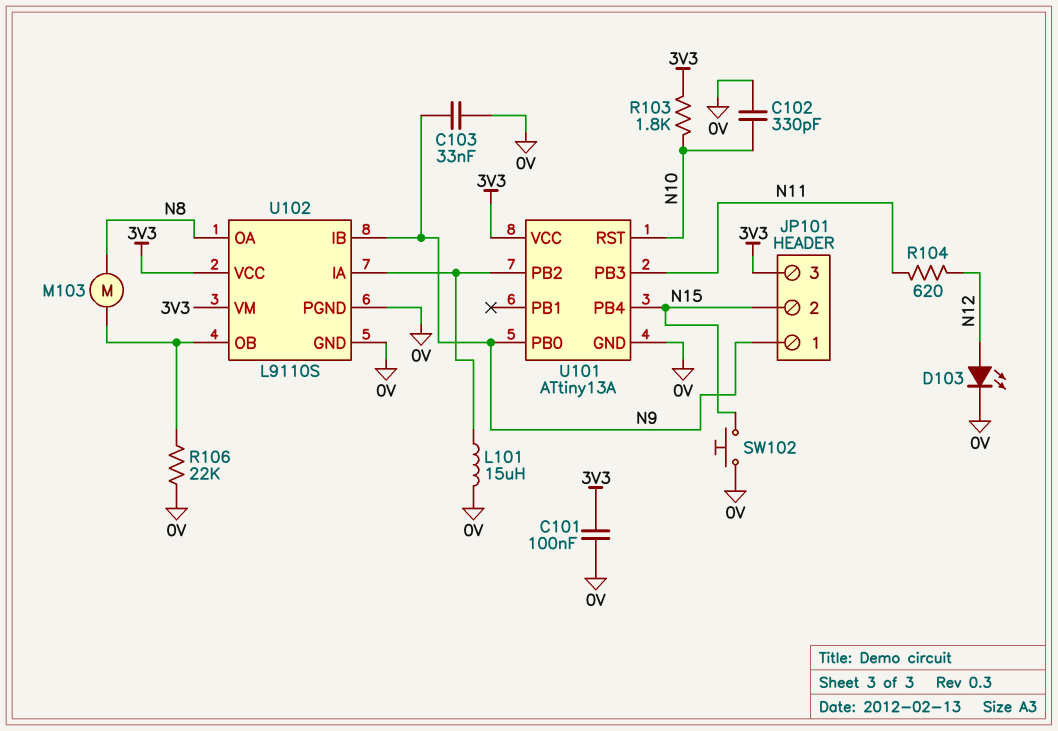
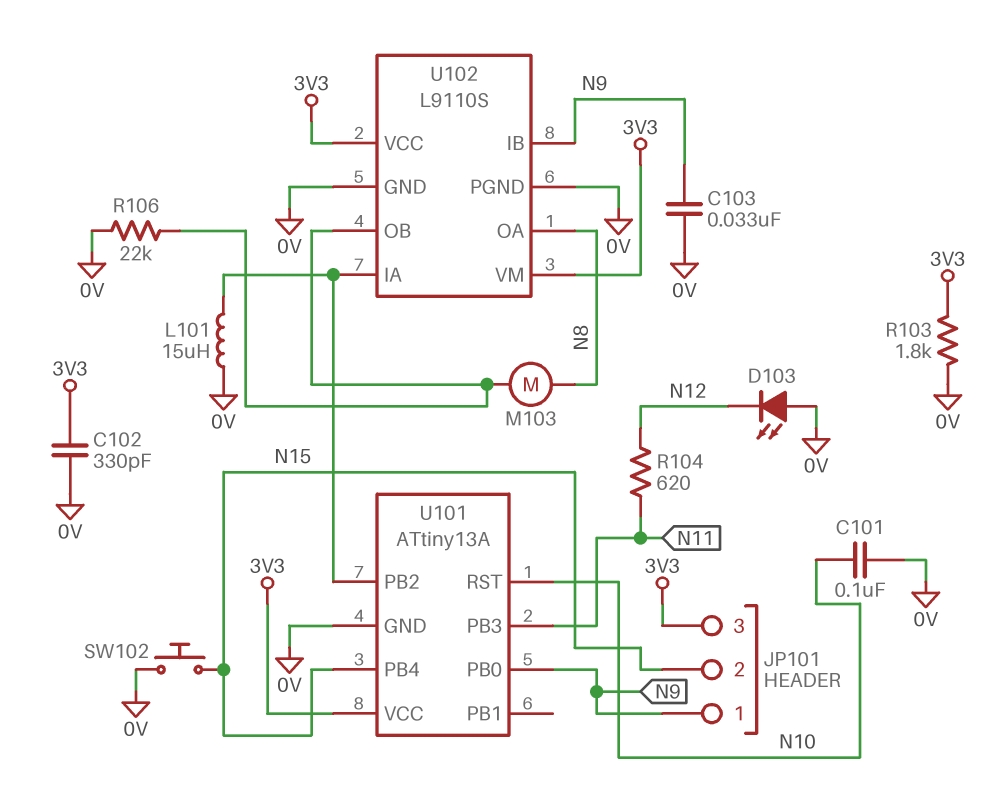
C101: 100nF (0V, 3V3) -> 100nF (0V, N10)
C102: 330pF (0V, N10) -> 330pF (0V, 3V3)
D103: LED (A N12, K 0V) -> LED (A 0V, K N12)
R103: 1.8k (3V3, N10) -> 1.8k (0V, 3V3)

